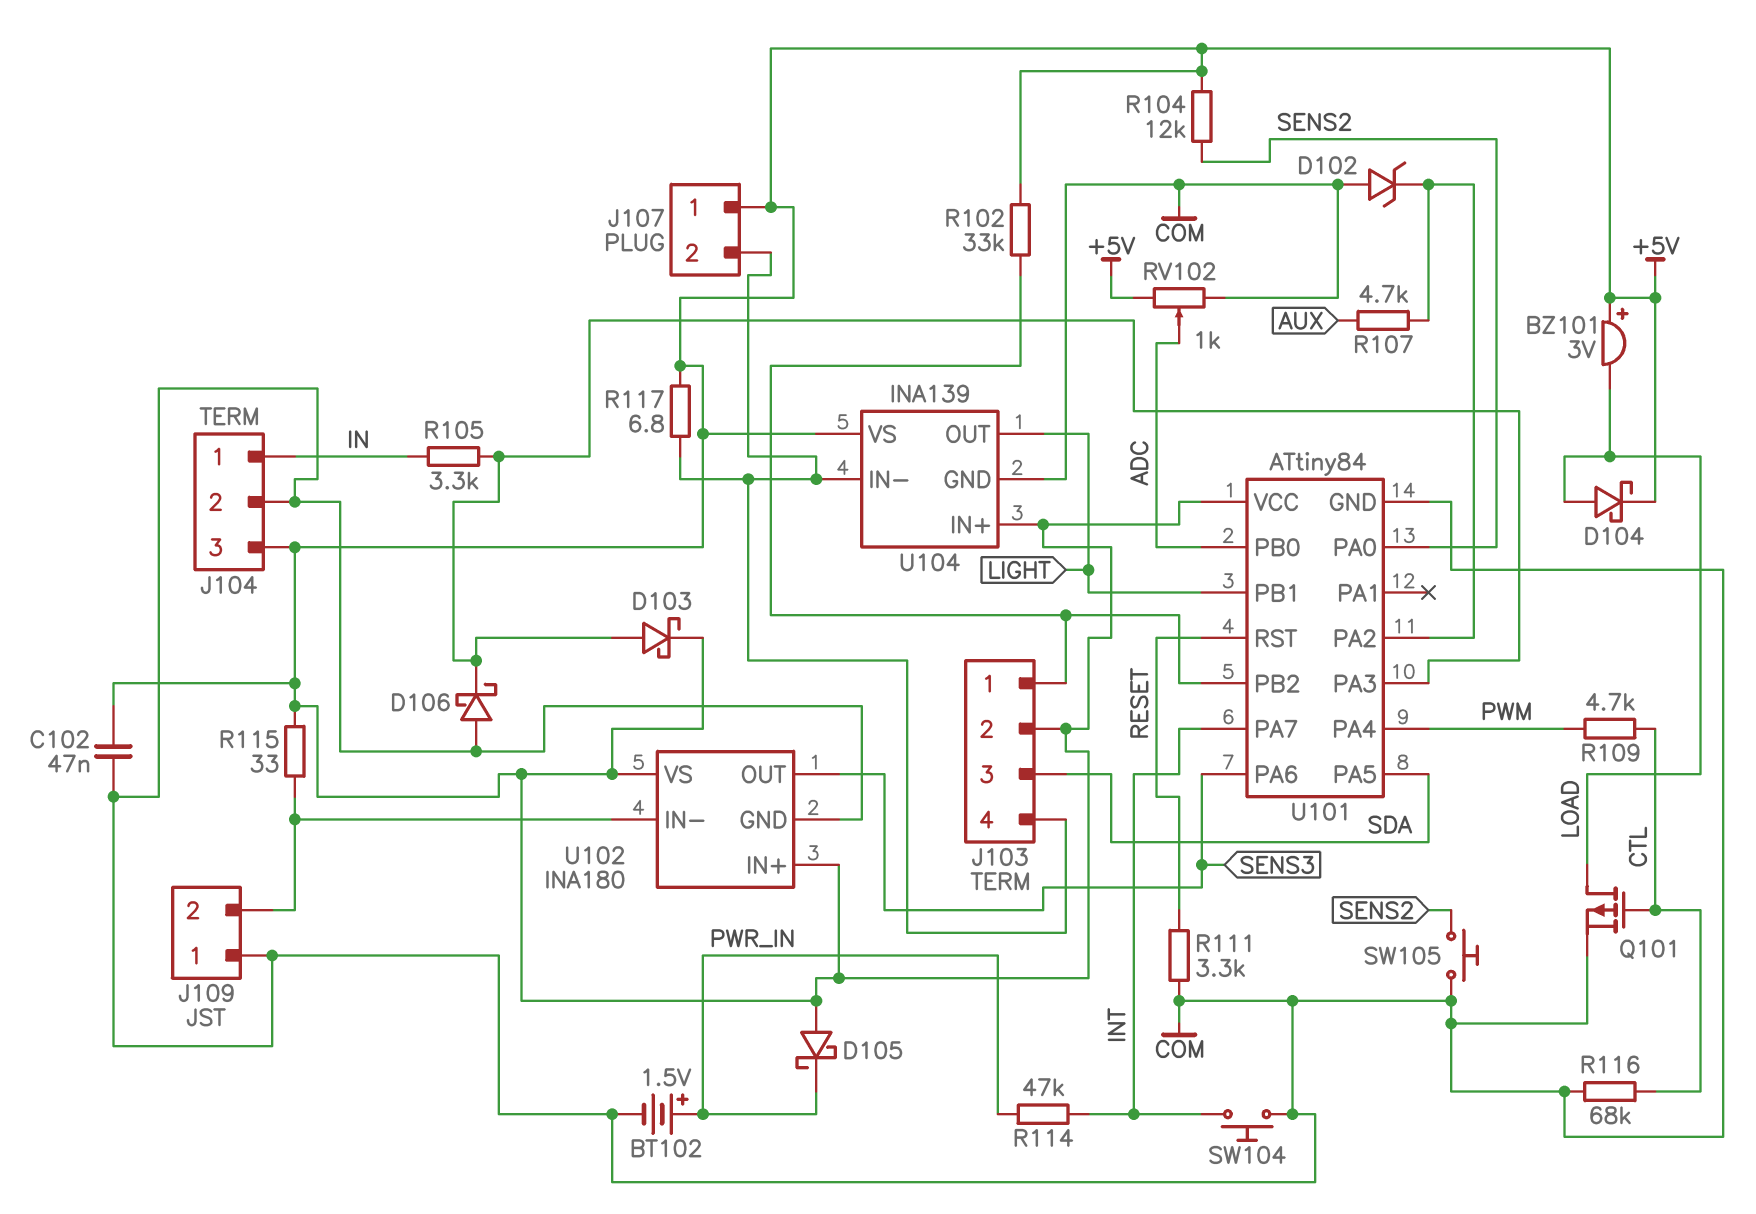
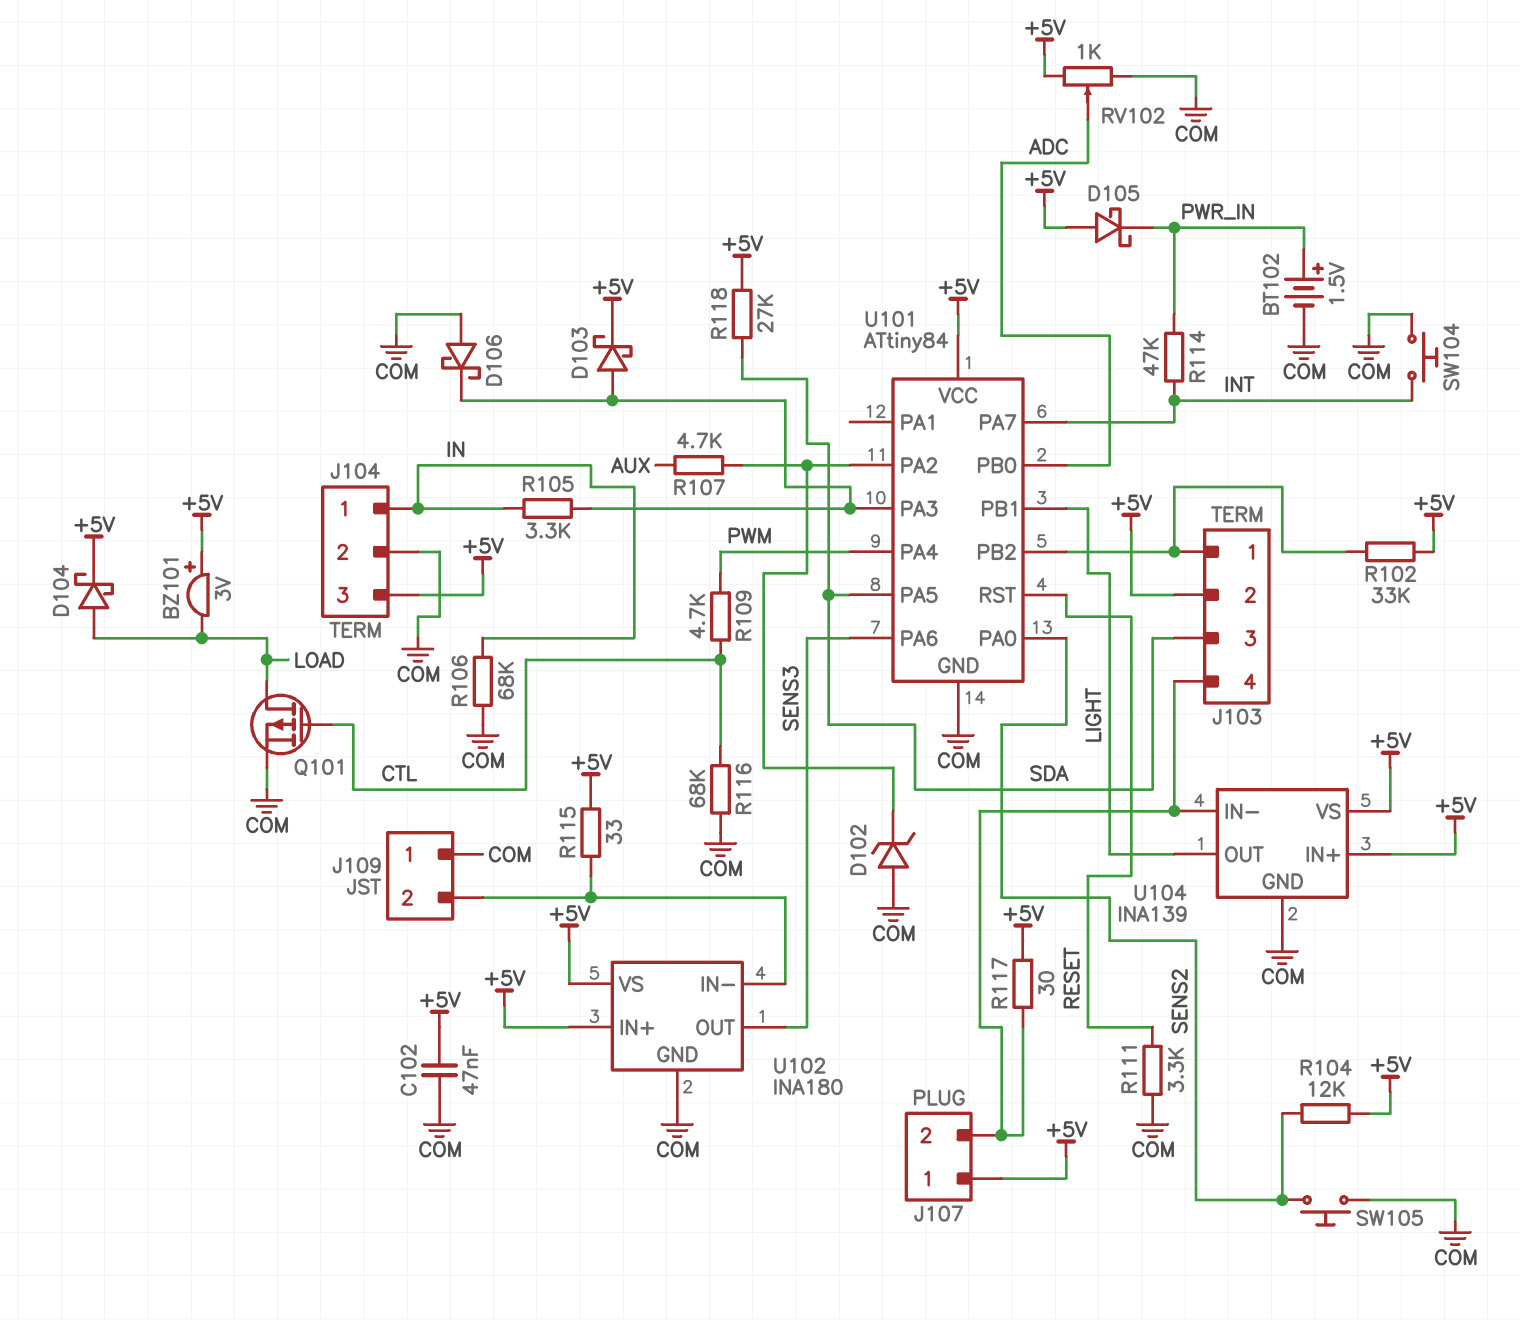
R106: none -> 68k (COM, IN)
R117: 6.8 (+5V, J103/4) -> 30 (+5V, J103/4)
R118: none -> 27k (+5V, SDA)

